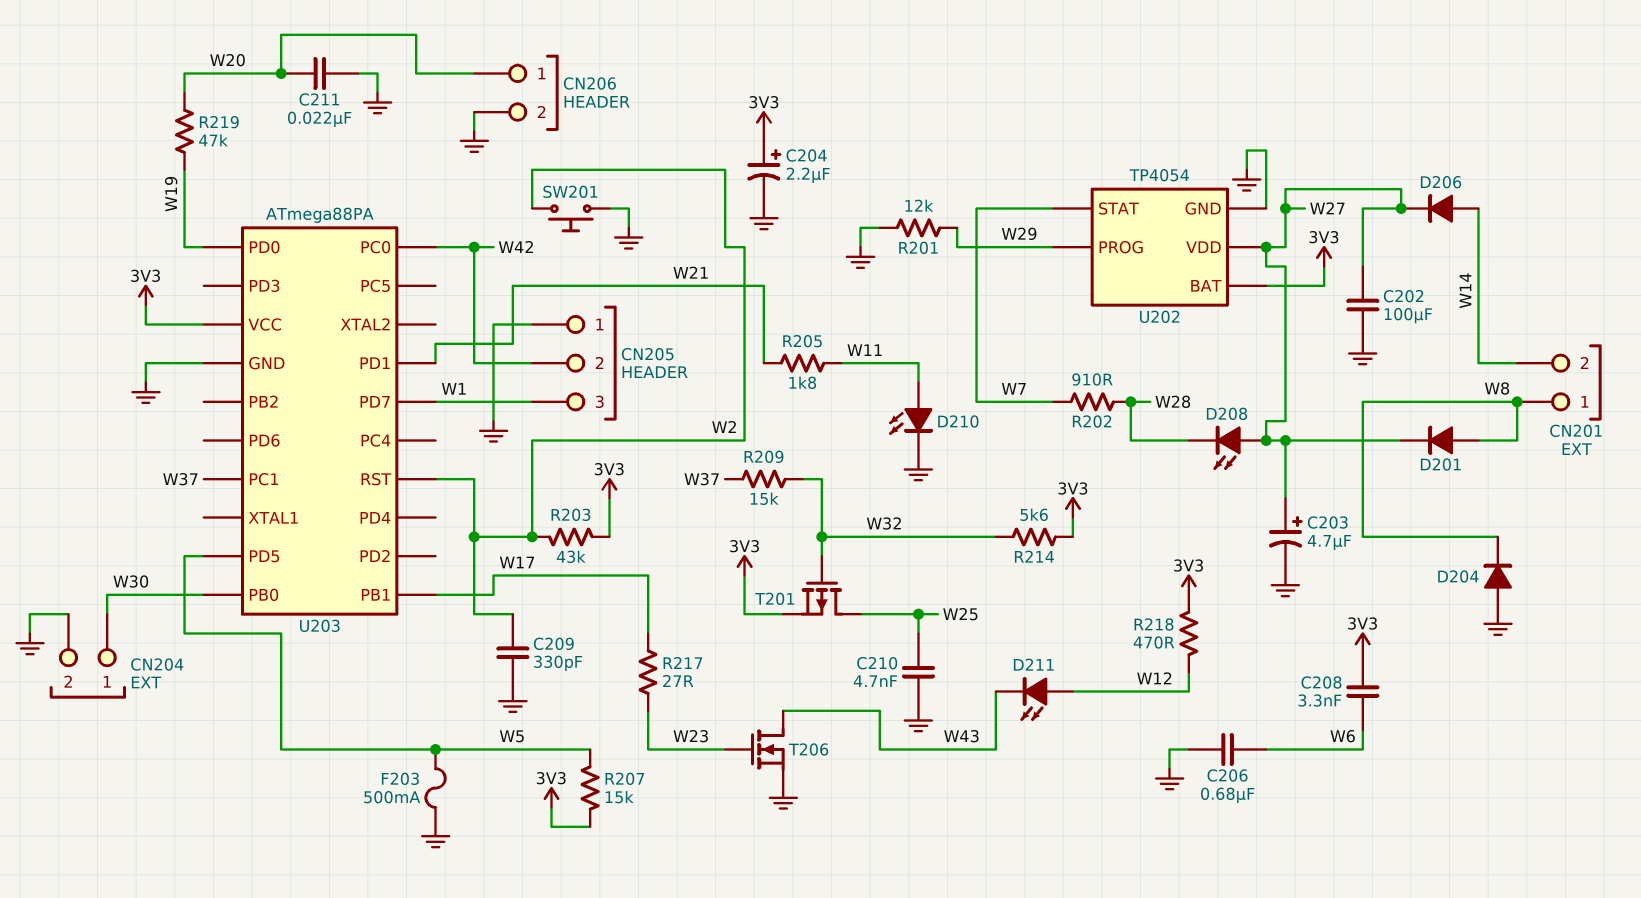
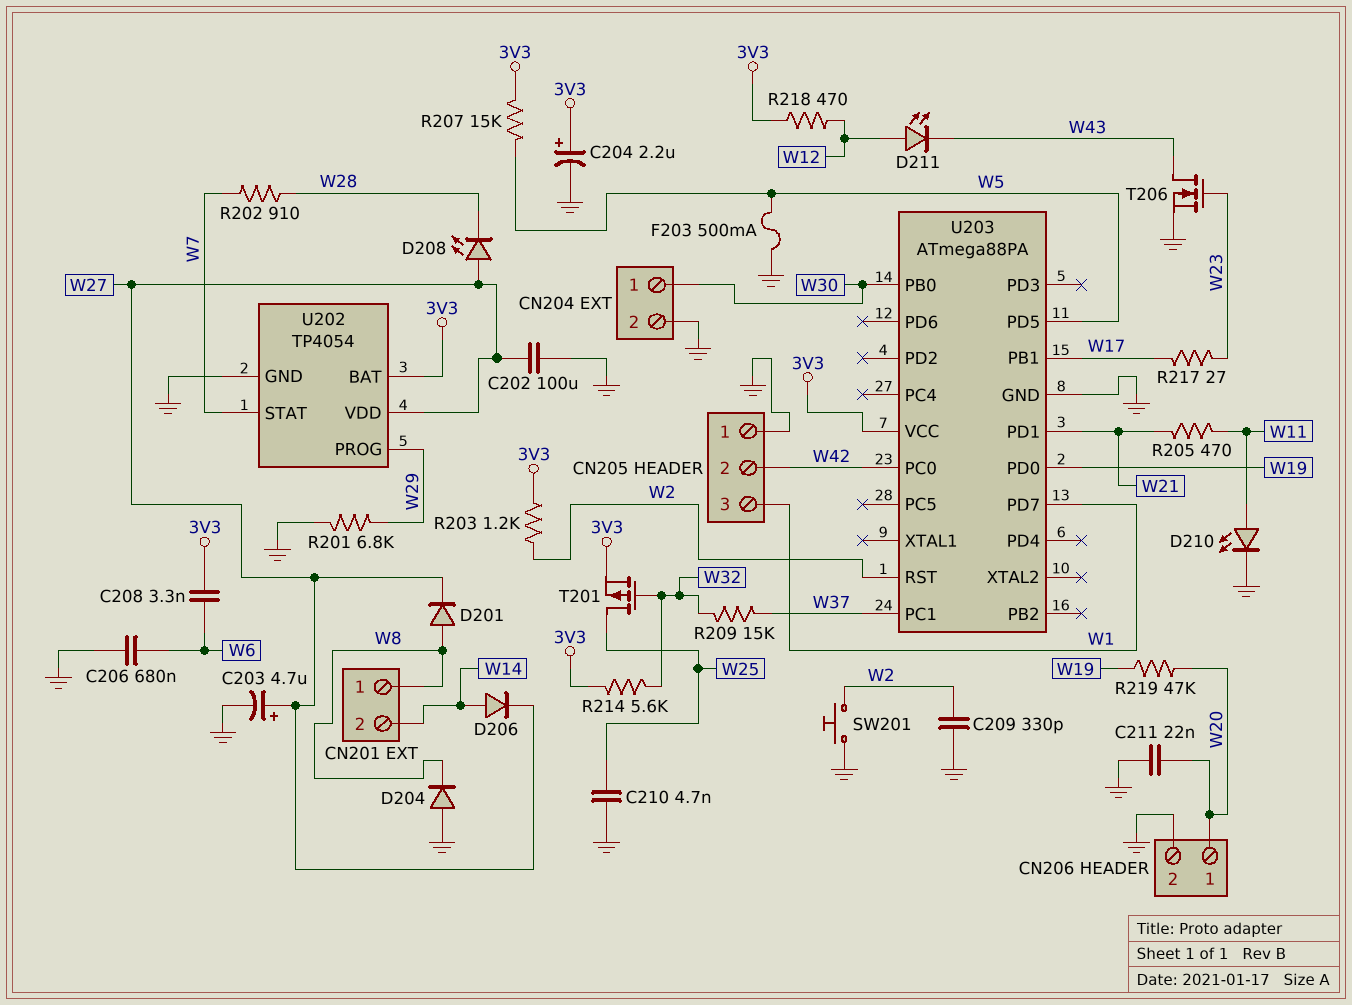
R201: 12k (GND, W29) -> 6.8k (GND, W29)
R203: 43k (3V3, W2) -> 1.2k (3V3, W2)
R205: 1.8k (W11, W21) -> 470 (W11, W21)

